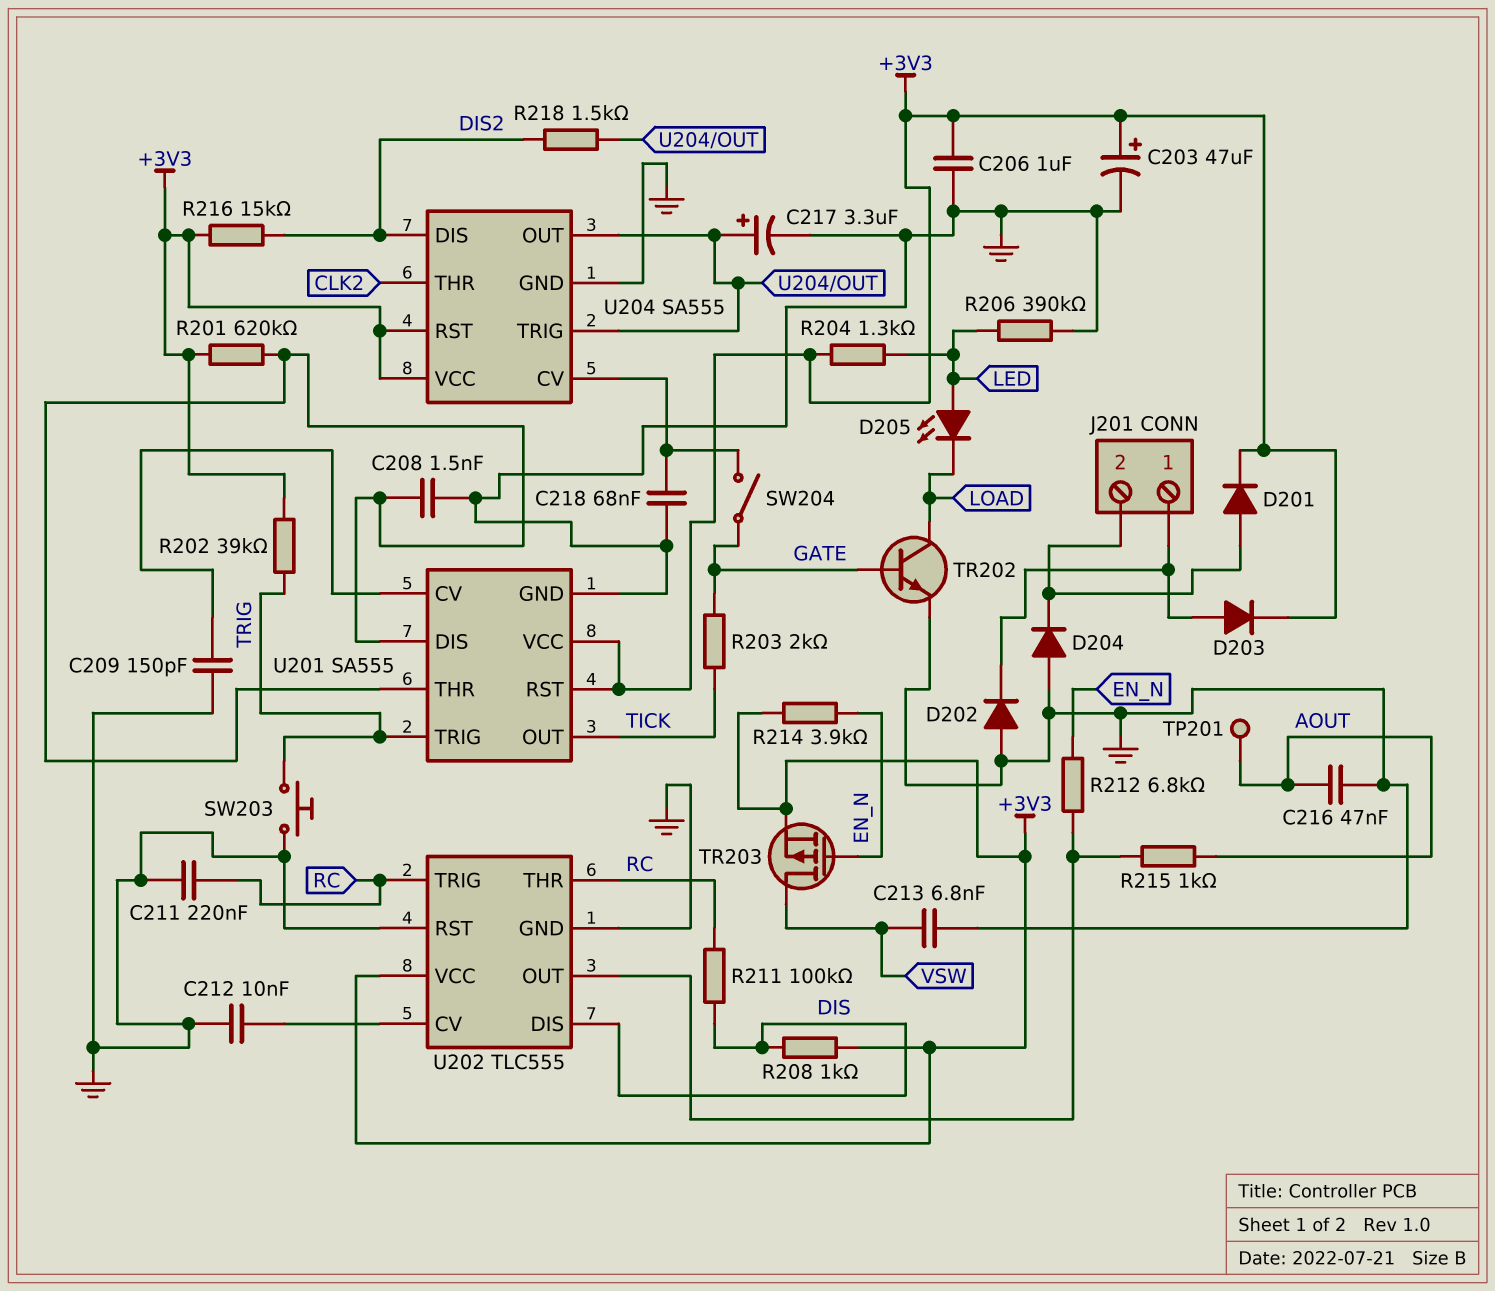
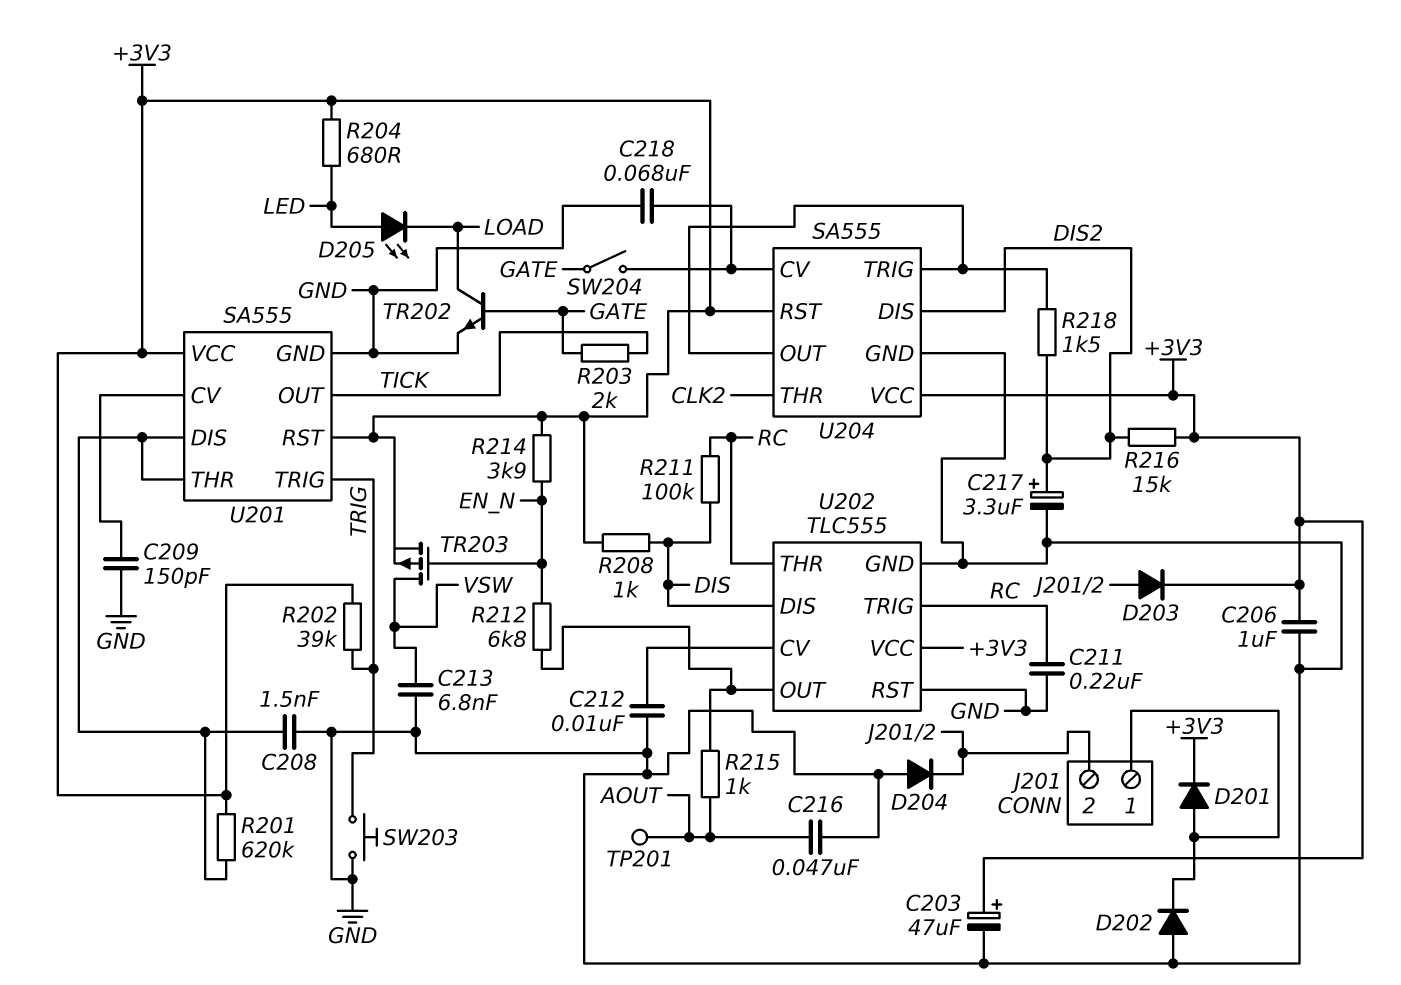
C217: 3.3uF (plus U204/OUT, minus GND) -> 3.3uF (plus DIS2, minus GND)
D201: diode (A J201/2, K +3V3) -> diode (A J201/1, K +3V3)
D203: diode (A J201/1, K +3V3) -> diode (A J201/2, K +3V3)
R204: 1.3k (+3V3, LED) -> 680 (+3V3, LED)
R206: 390k (GND, LED) -> none

